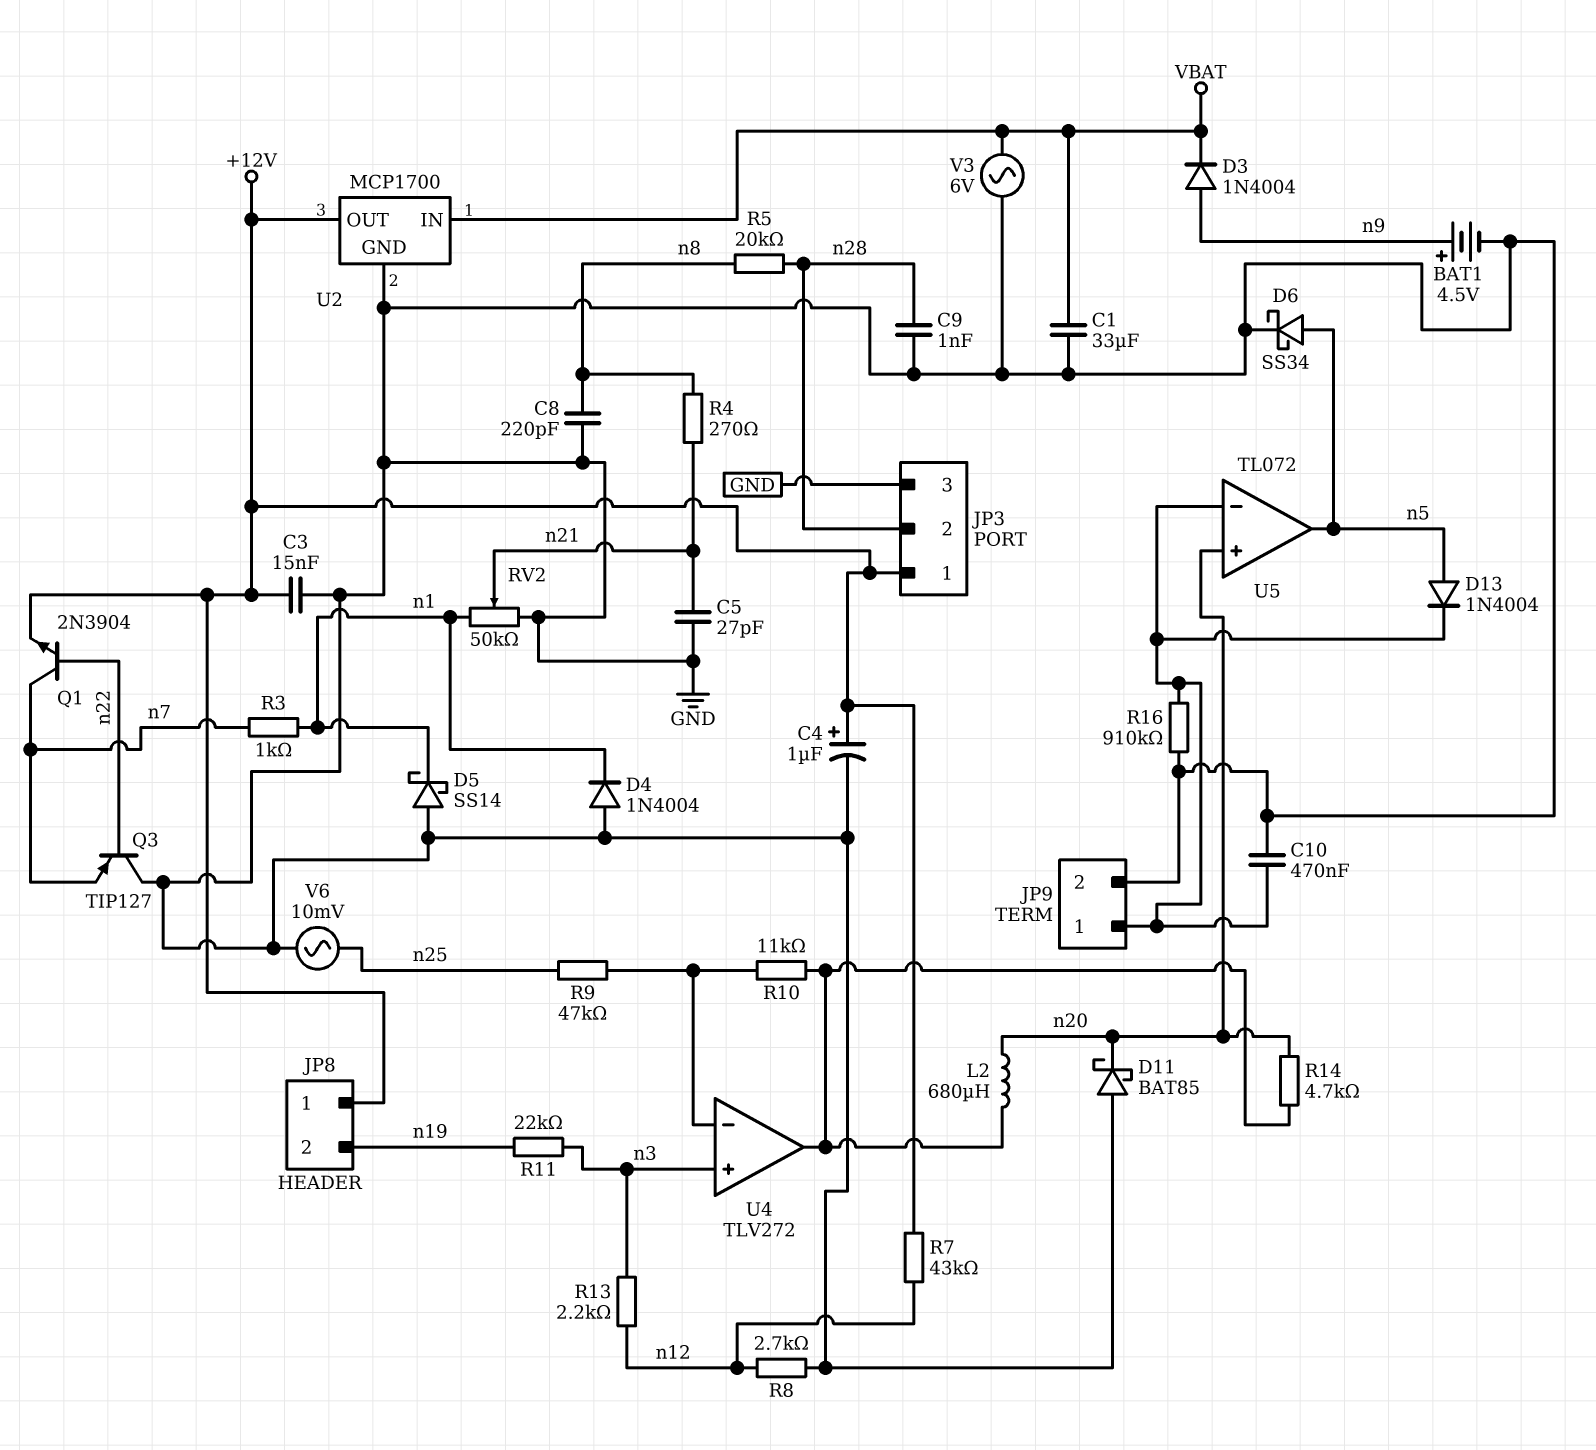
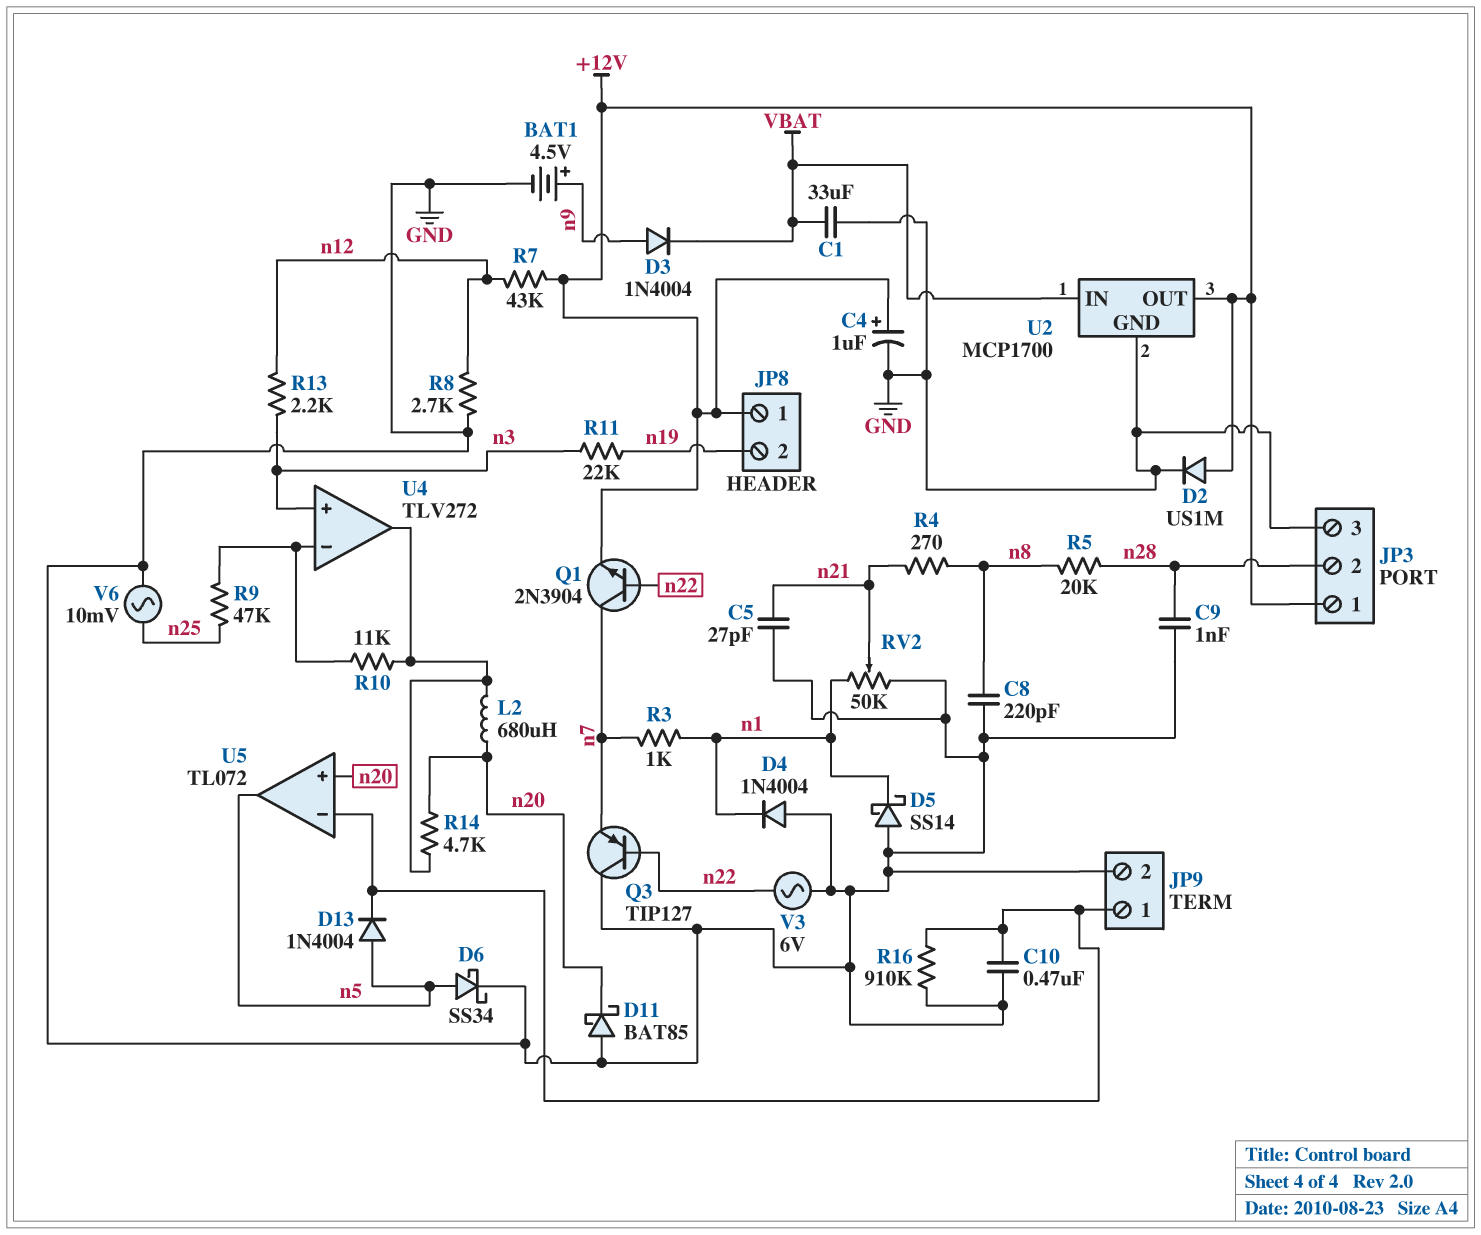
C3: 15nF (+12V, GND) -> none
D2: none -> diode US1M (A +12V, K GND)
V3: AC 6V (GND, VBAT) -> AC 6V (GND, n22)

